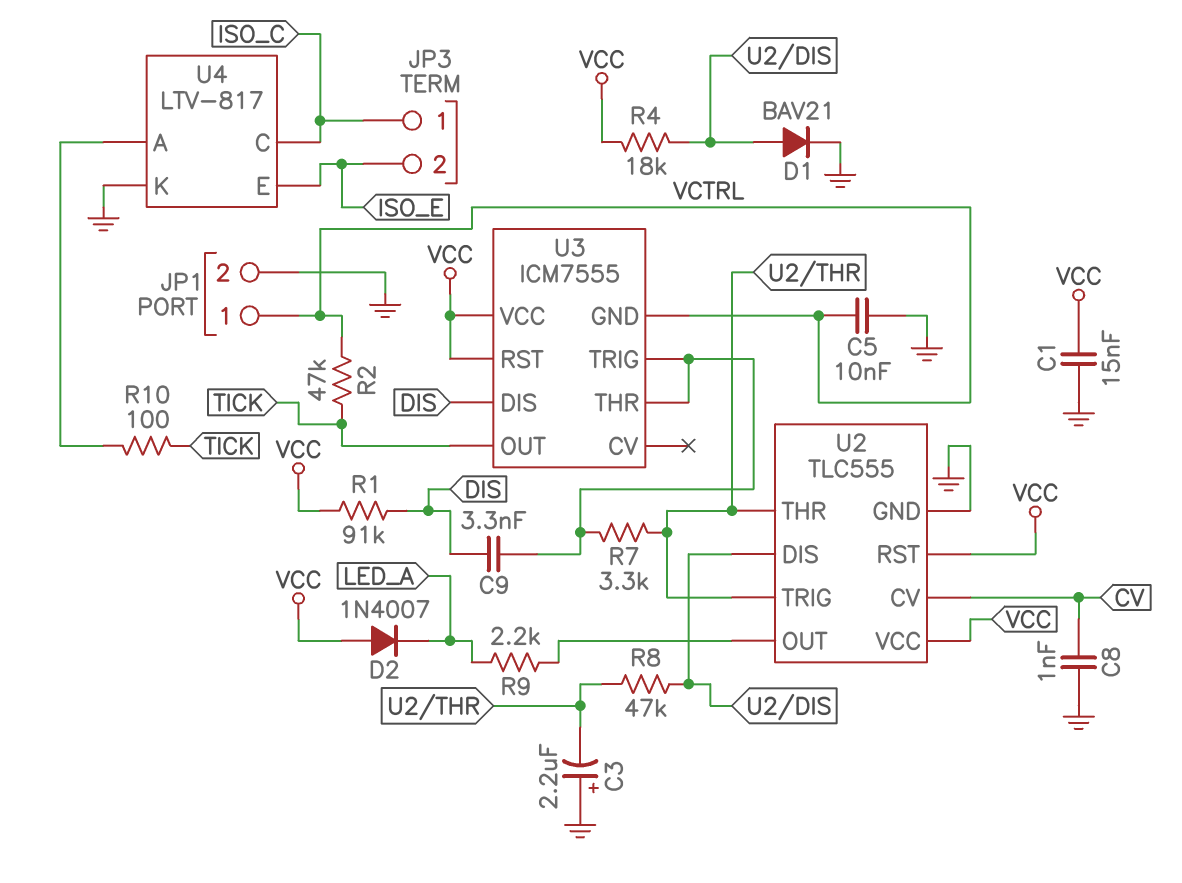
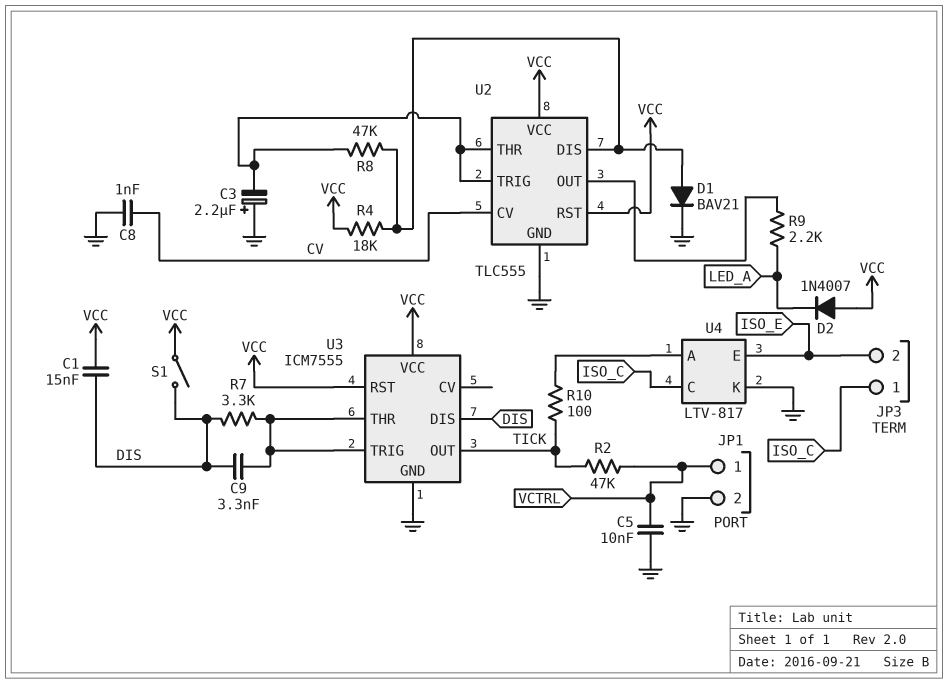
C1: 15nF (GND, VCC) -> 15nF (DIS, VCC)
R1: 91k (DIS, VCC) -> none
R7: 3.3k (U2/THR, U3/THR) -> 3.3k (DIS, U3/THR)
S1: none -> switch (DIS, VCC)
U3 pin GND: VCTRL -> GND

